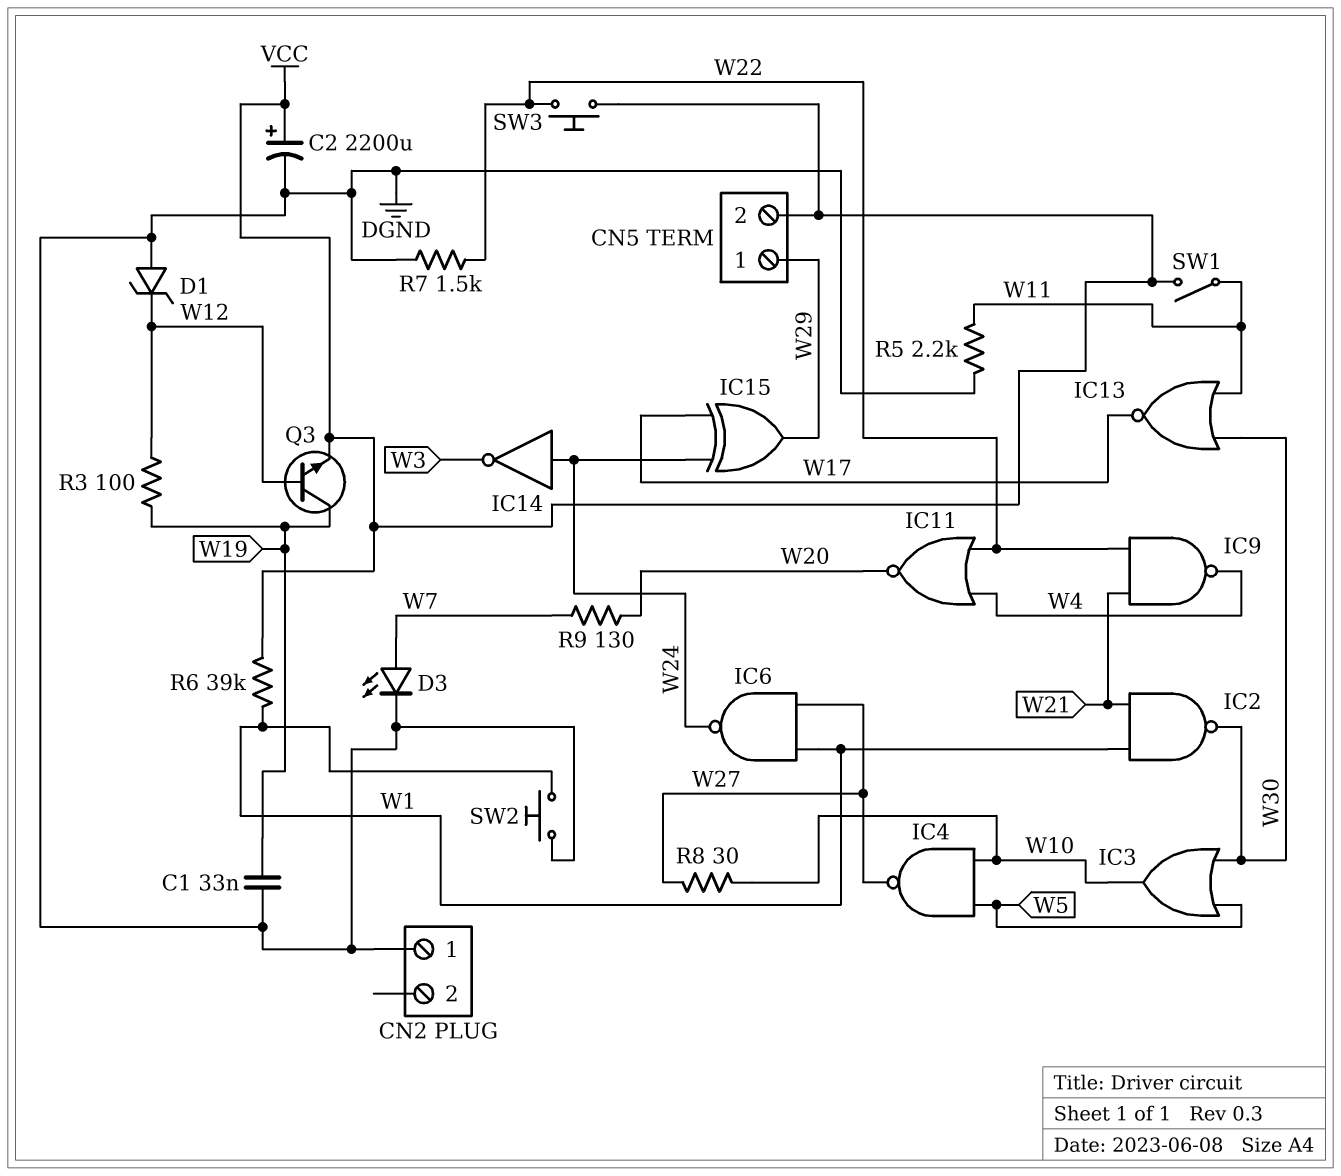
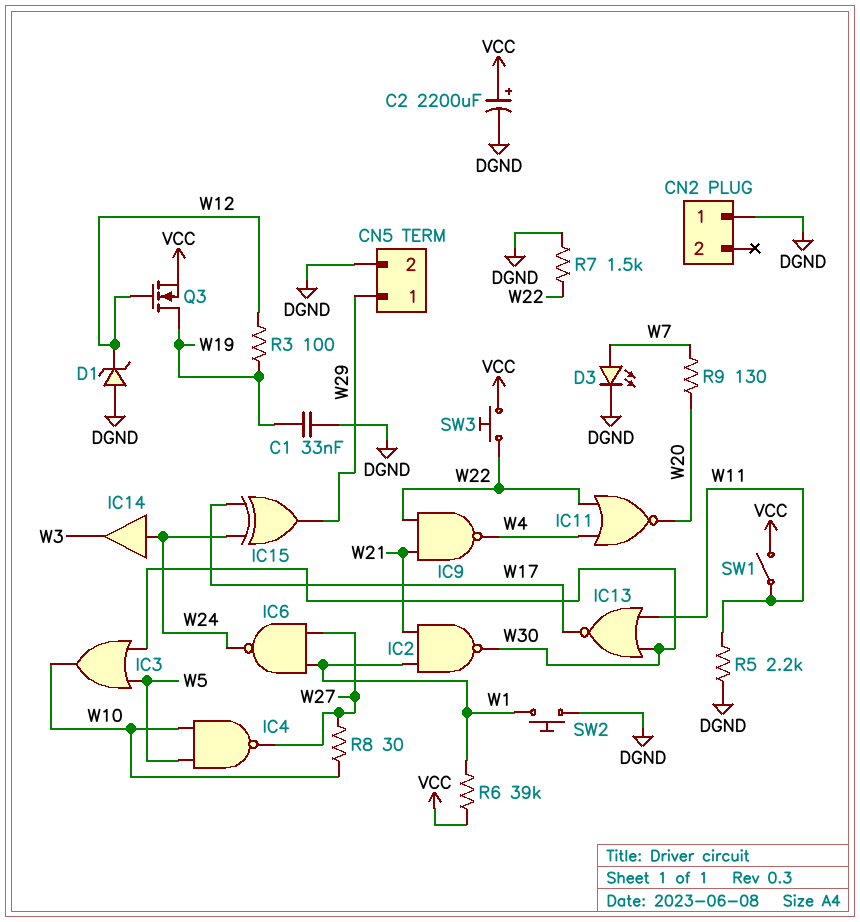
CN5 pin 2: VCC -> DGND
IC14: NOT (in W24, out W3) -> buffer (in W24, out W3)
Q3: NPN (B W12, C W19, E VCC) -> NMOS (G W12, D W19, S VCC)

